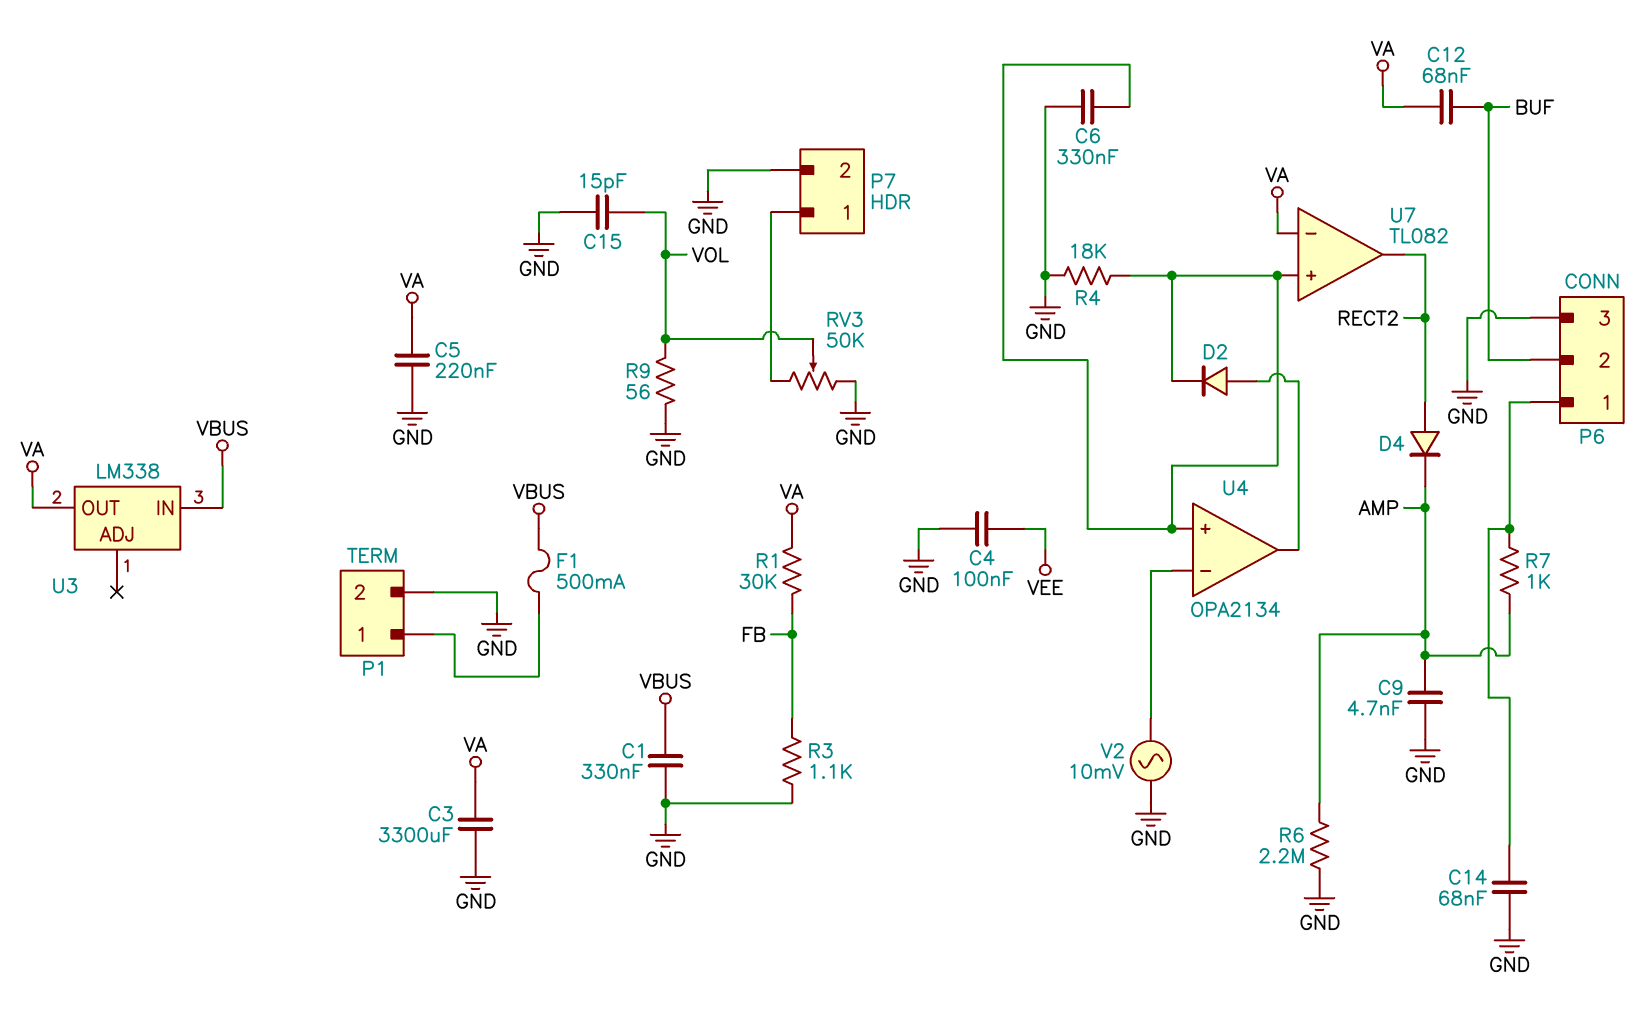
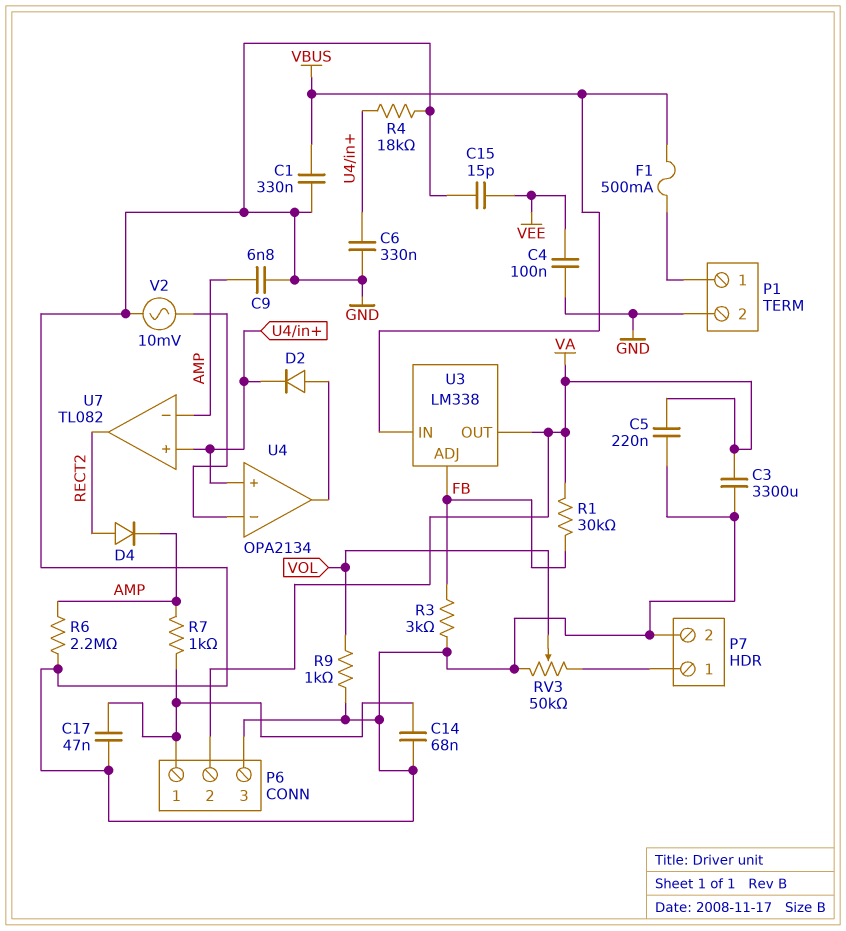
C9: 4.7nF (AMP, GND) -> 6.8nF (AMP, GND)
C12: 68nF (BUF, VA) -> none
C15: 15pF (GND, VOL) -> 15pF (GND, VEE)
C17: none -> 47nF (GND, P6/1)
P6 pin 2: BUF -> VA
R3: 1.1k (FB, GND) -> 3k (FB, GND)
R9: 56 (GND, VOL) -> 1k (GND, VOL)
U3 pin ADJ: none -> FB
U7 pin in-: VA -> AMP

